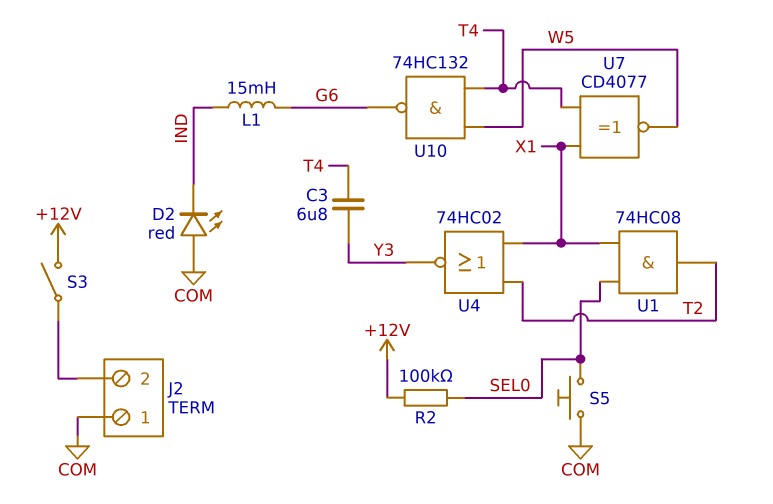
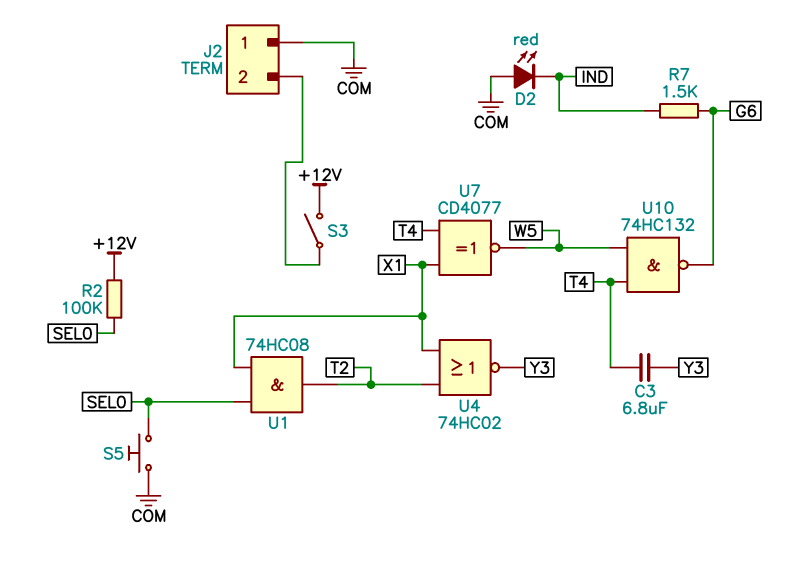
L1: 15mH (G6, IND) -> none
R7: none -> 1.5k (G6, IND)

